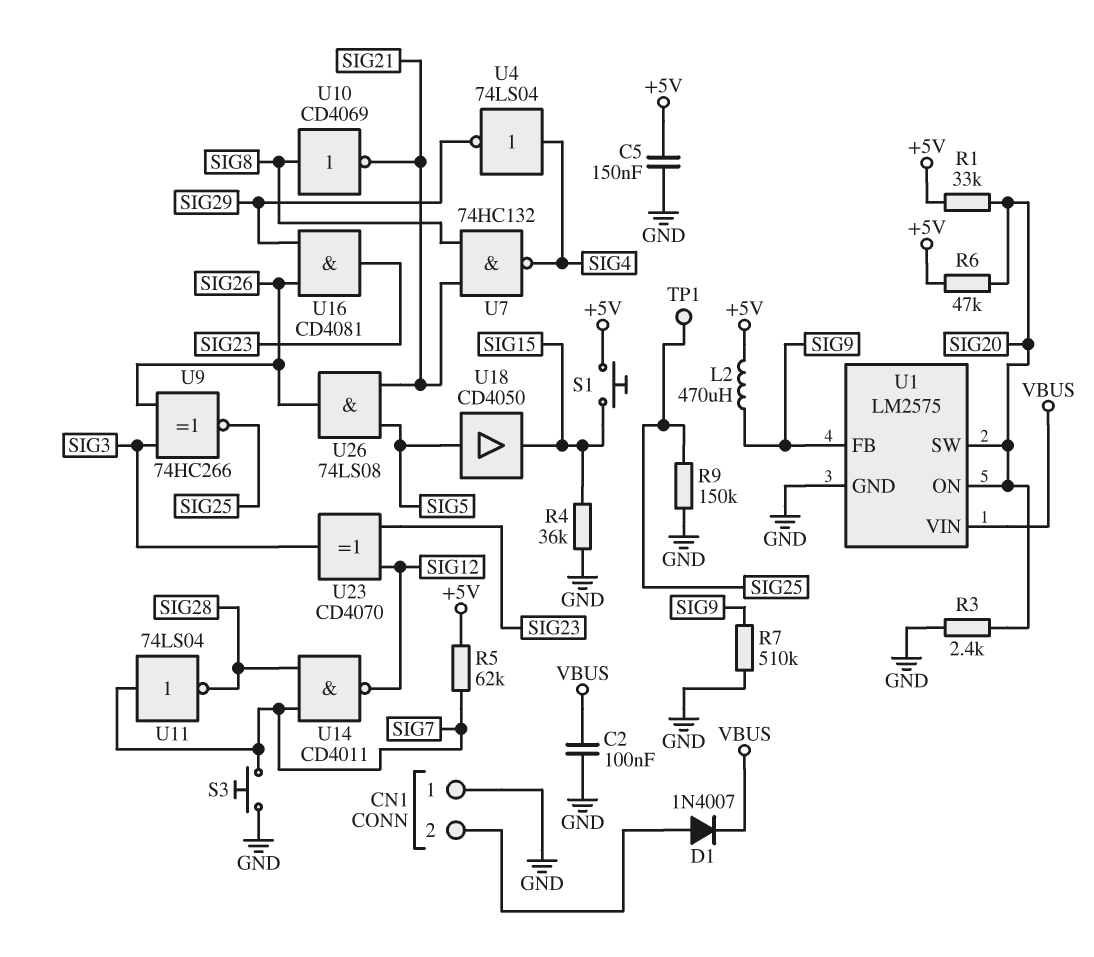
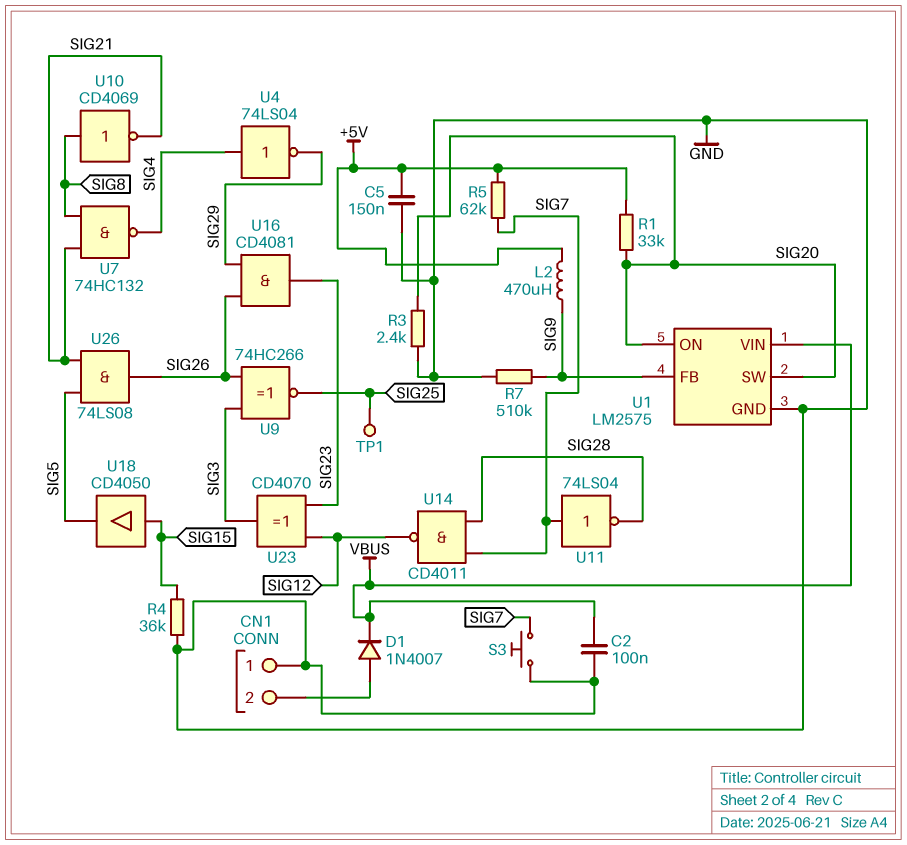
R6: 47k (+5V, SIG20) -> none
R9: 150k (GND, SIG25) -> none
S1: button (+5V, SIG15) -> none
U18: buffer CD4050 (in SIG5, out SIG15) -> buffer CD4050 (in SIG15, out SIG5)

